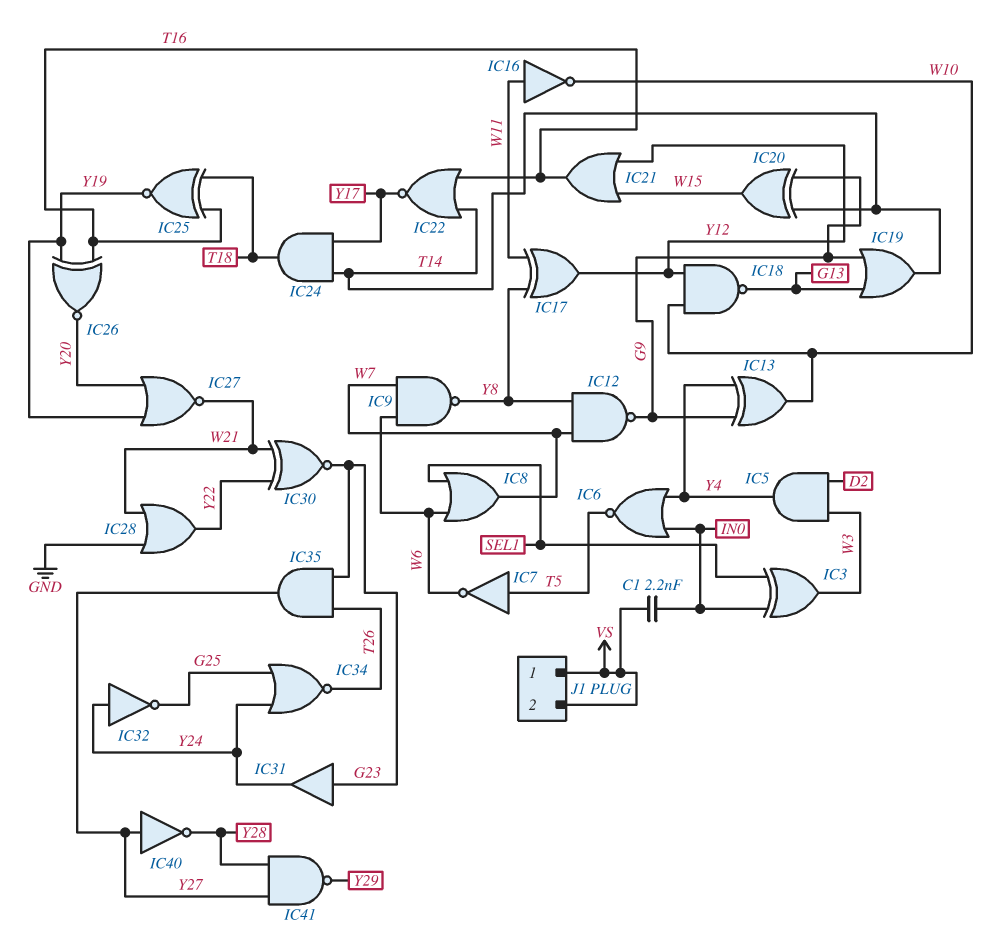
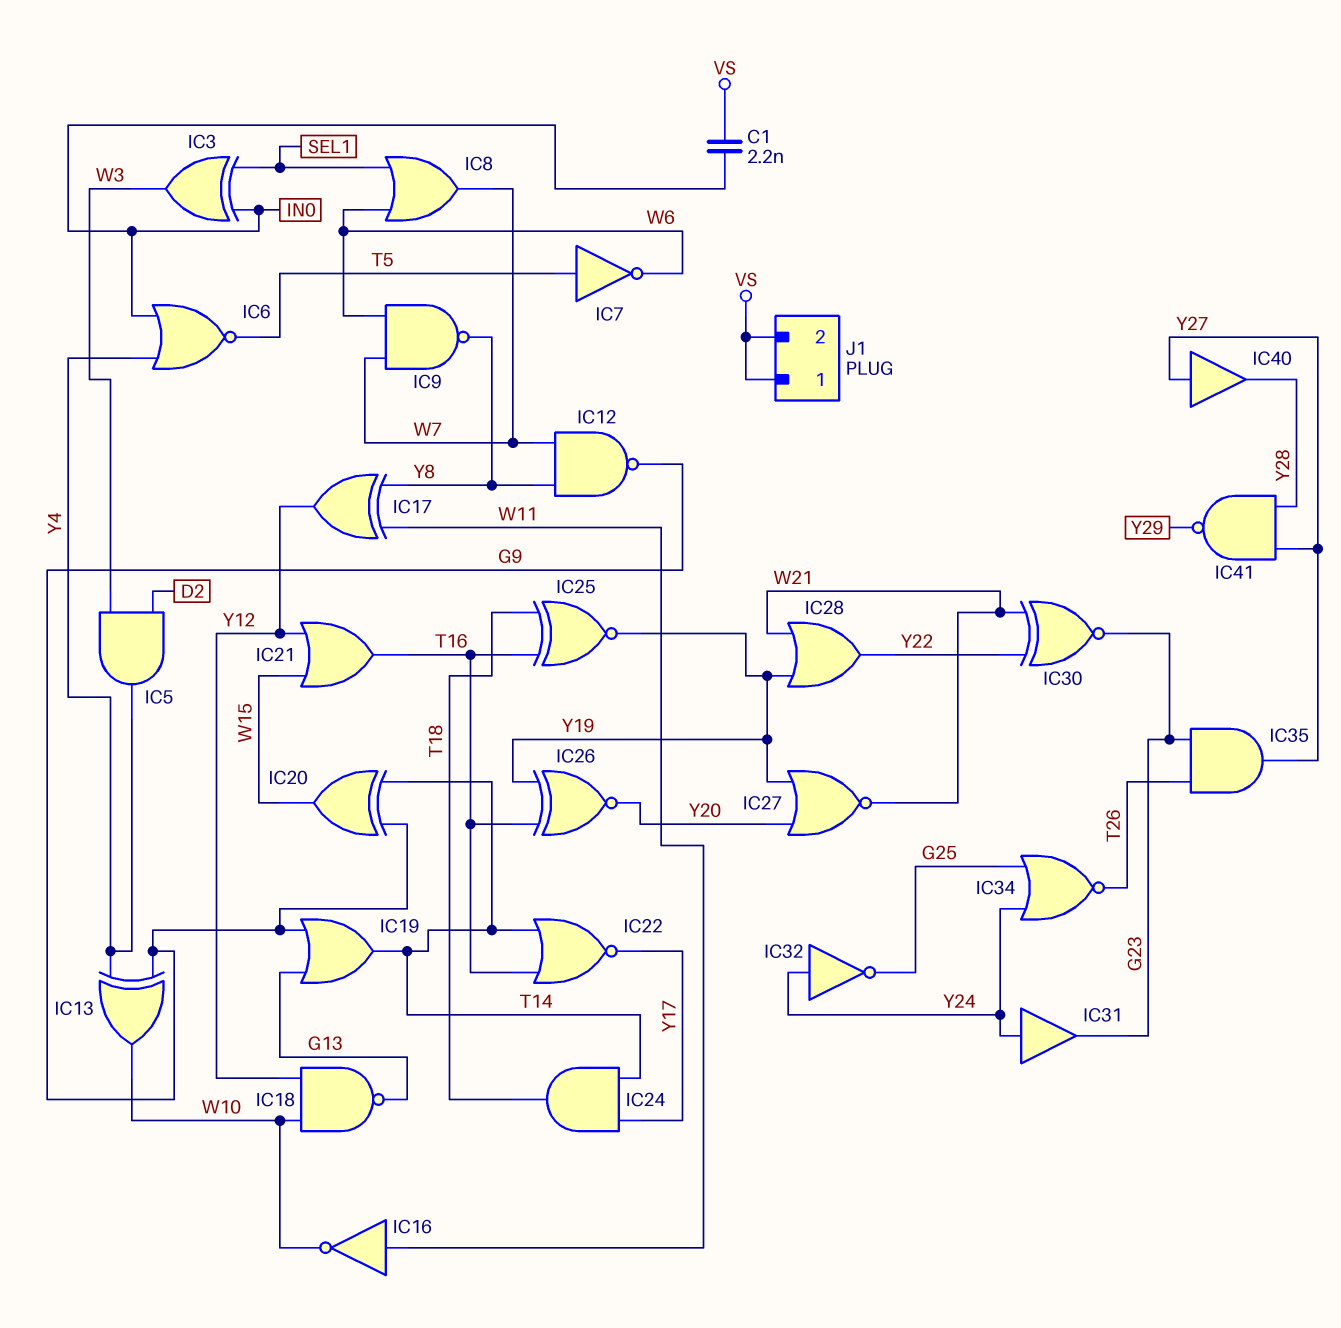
IC28: OR (in GND, in W21, out Y22) -> OR (in W21, in Y19, out Y22)
IC31: buffer (in G23, out Y24) -> buffer (in Y24, out G23)
IC40: NOT (in Y27, out Y28) -> buffer (in Y27, out Y28)

